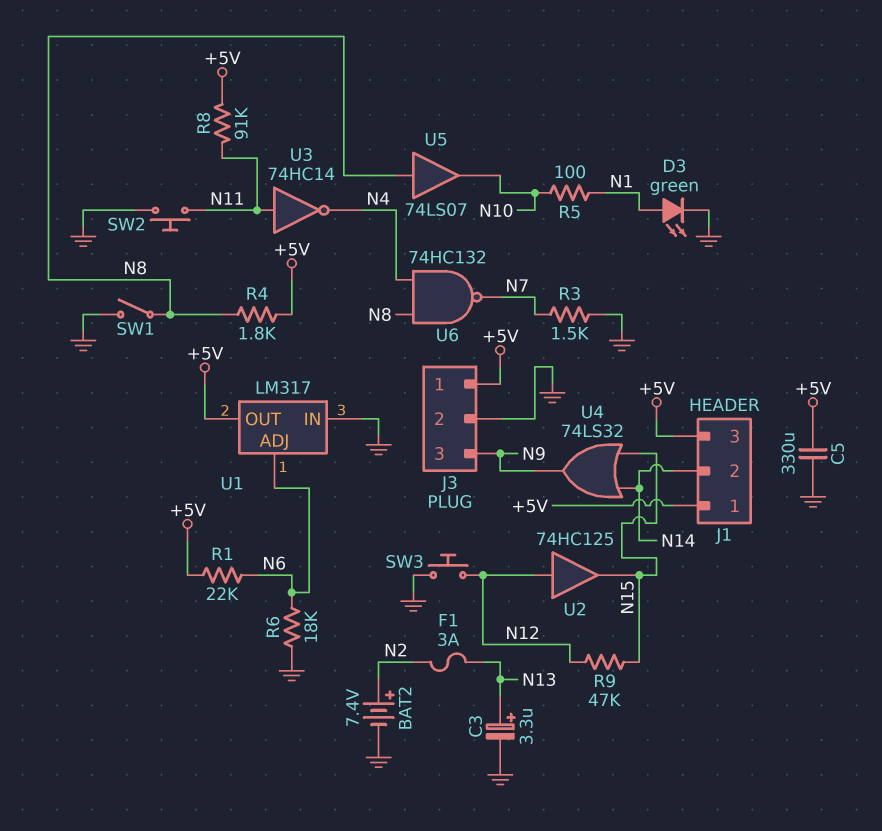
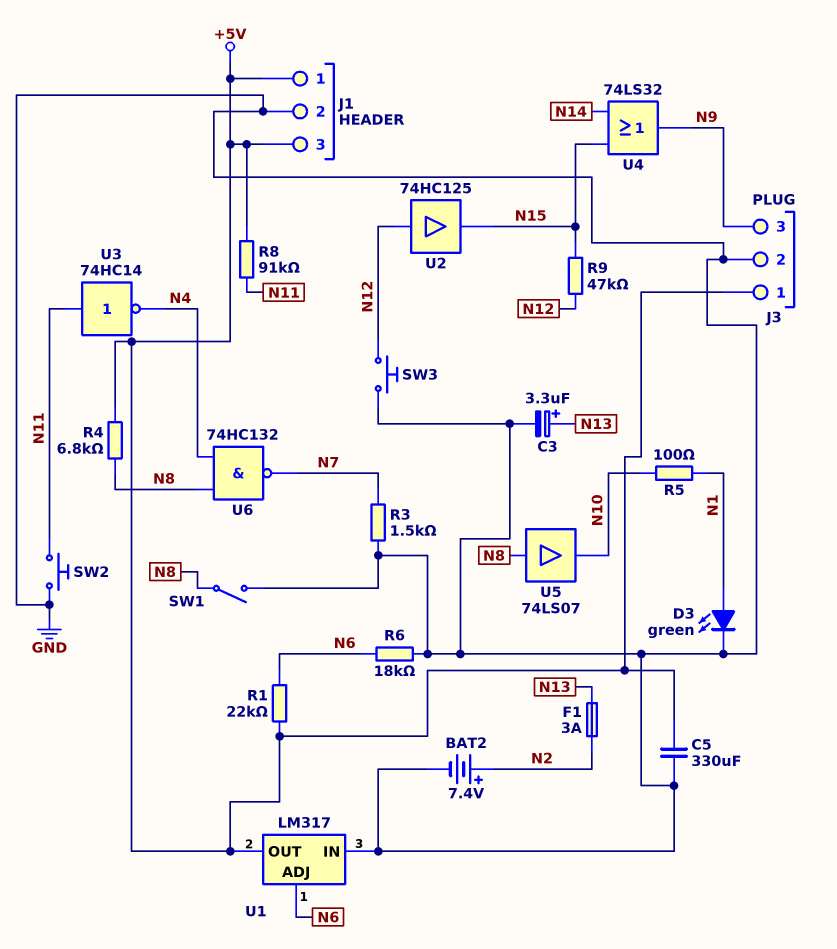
J1 pin 2: N14 -> GND
R4: 1.8k (+5V, N8) -> 6.8k (+5V, N8)

